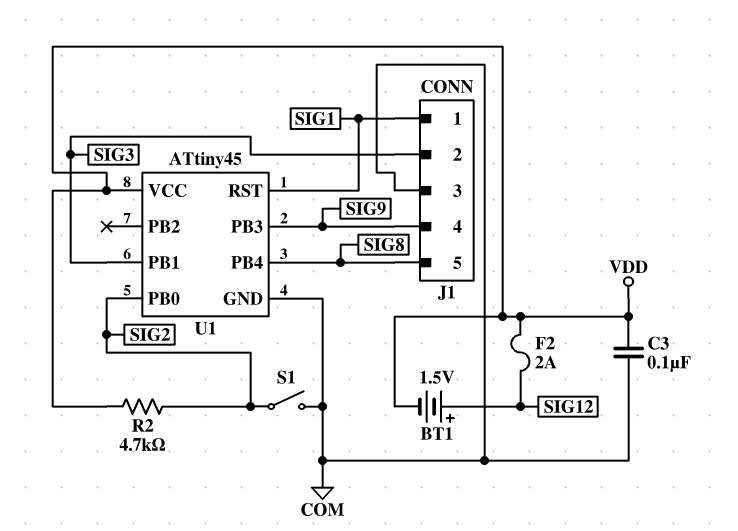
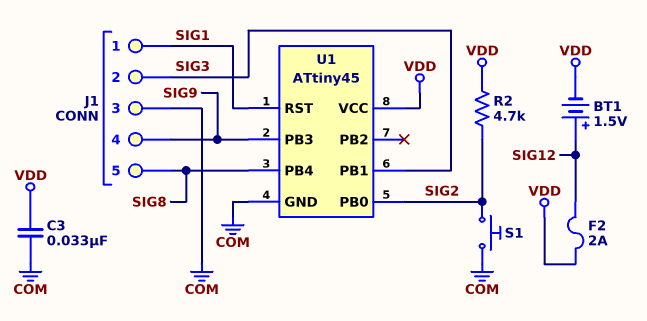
C3: 100nF (COM, VDD) -> 33nF (COM, VDD)
S1: switch (COM, SIG2) -> button (COM, SIG2)

